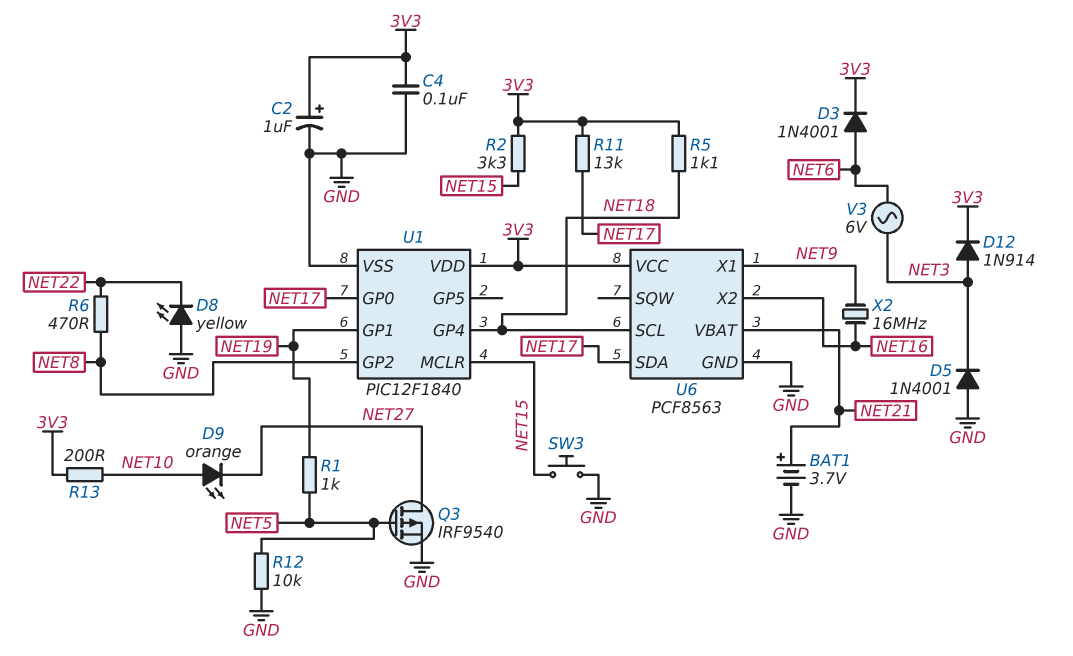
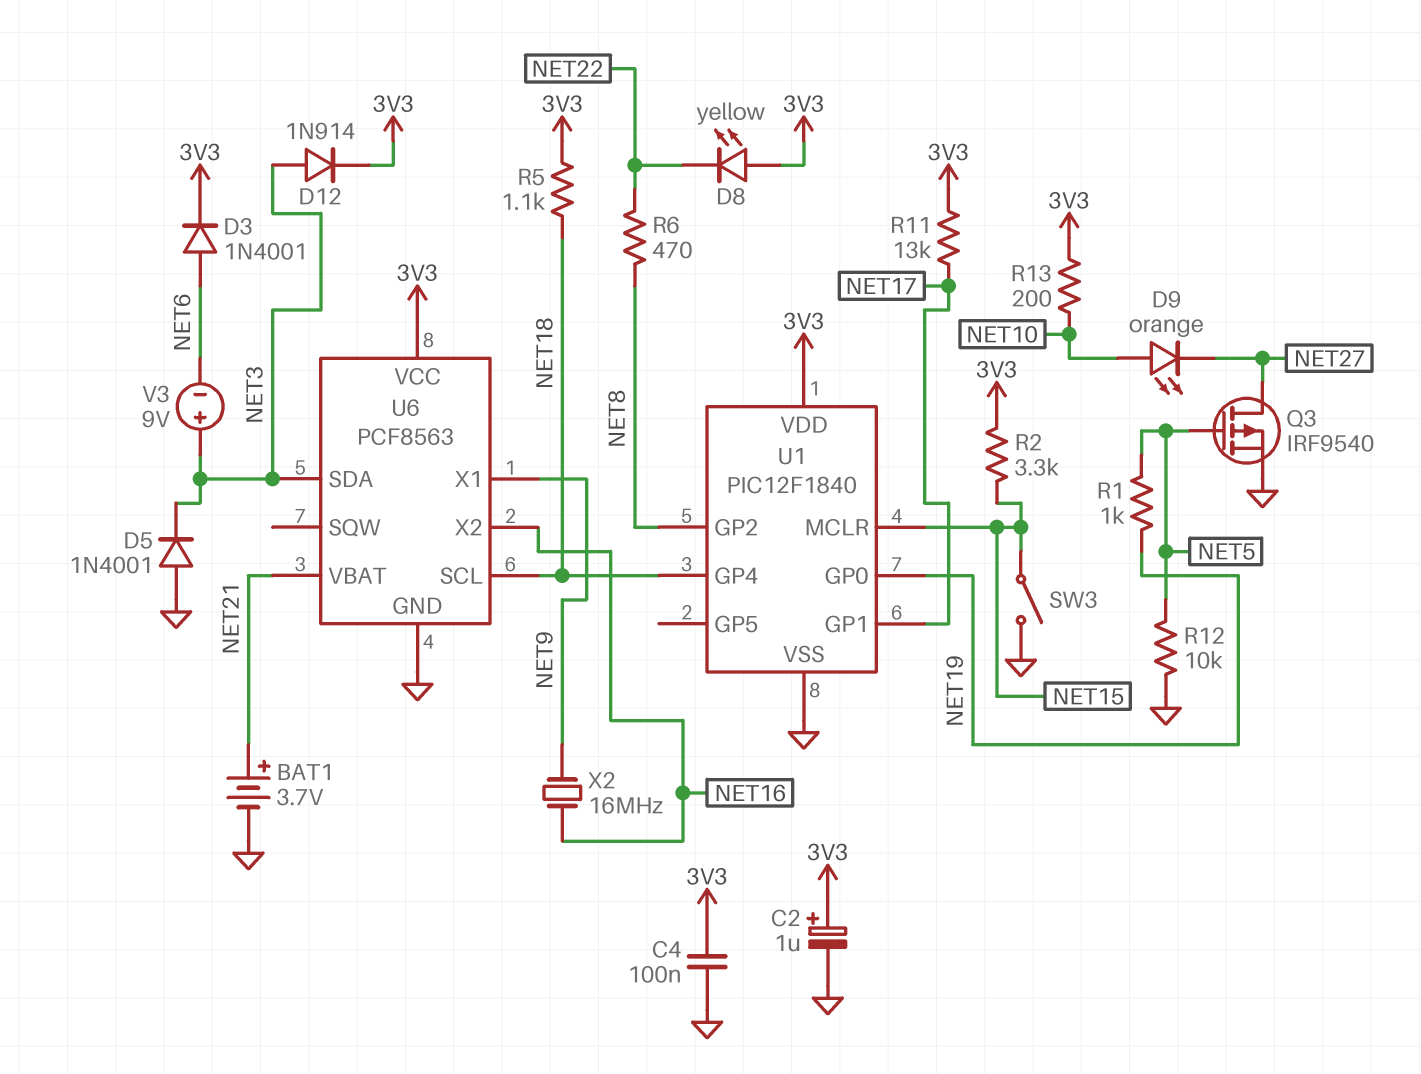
D8: LED yellow (A GND, K NET22) -> LED yellow (A 3V3, K NET22)
SW3: button (GND, NET15) -> switch (GND, NET15)
U1 pin GP0: NET17 -> NET19
U1 pin GP1: NET19 -> NET17
U6 pin SDA: NET17 -> NET3
V3: AC 6V (NET3, NET6) -> 9V (plus NET3, minus NET6)

